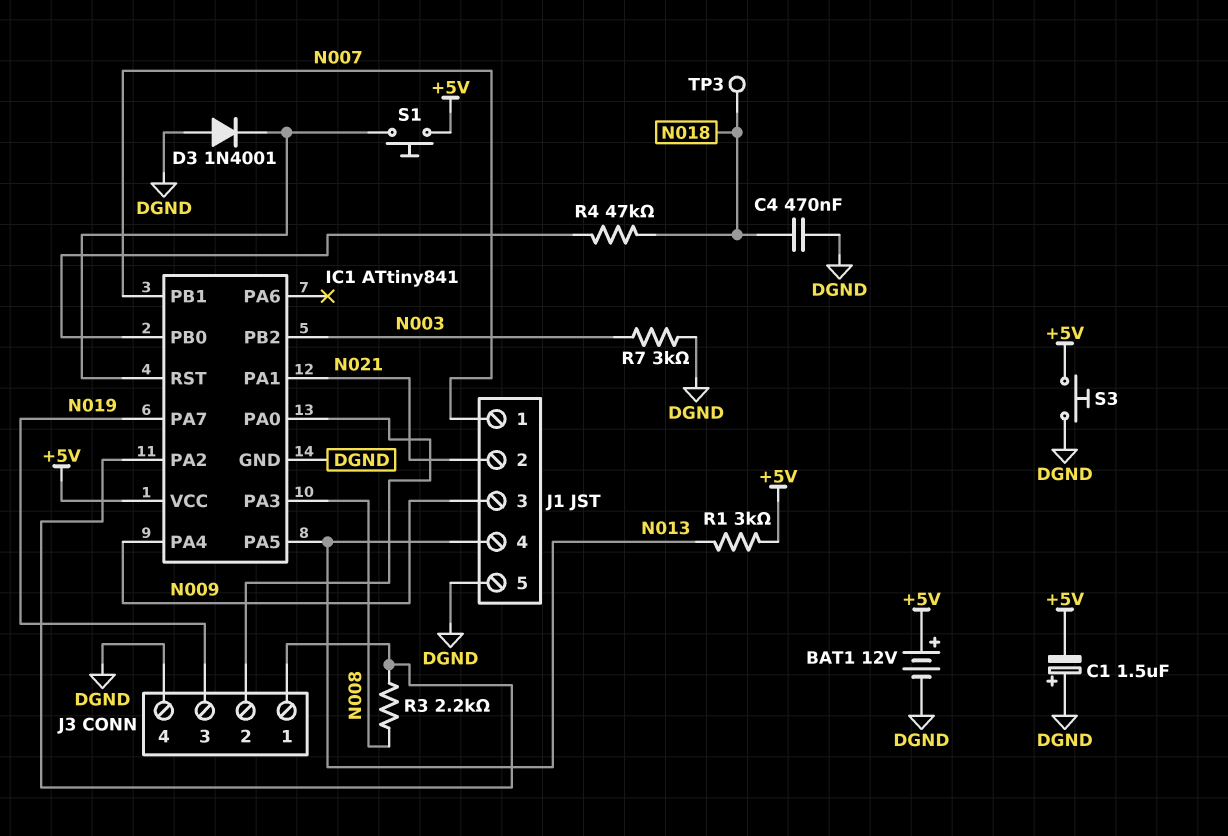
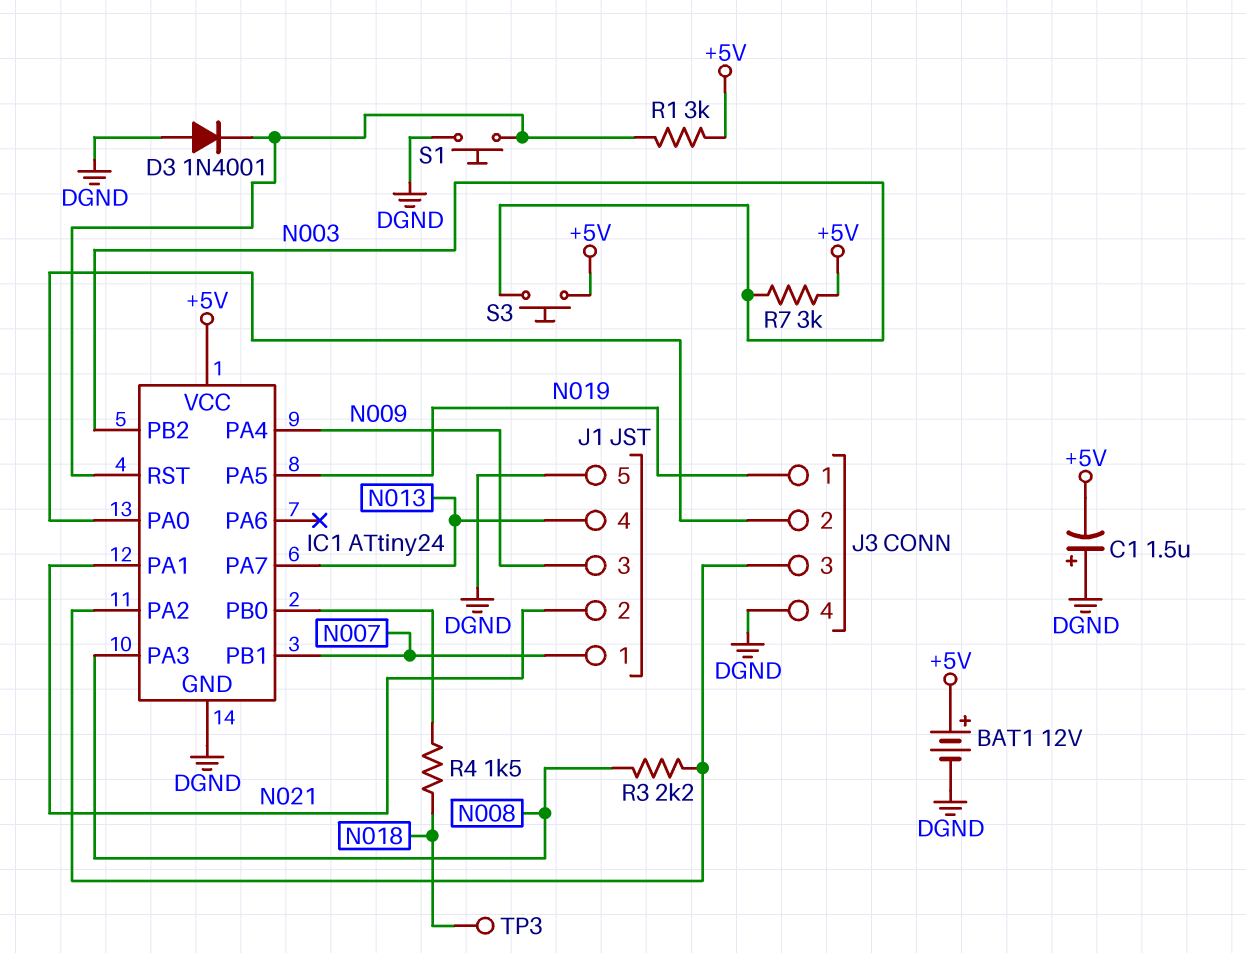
C4: 470nF (DGND, N018) -> none
IC1: ATtiny841 -> ATtiny24
IC1 pin PA5: N013 -> N019
IC1 pin PA7: N019 -> N013
J3 pin 1: IC1/PA2 -> N019
J3 pin 3: N019 -> IC1/PA2
R1: 3k (+5V, N013) -> 3k (+5V, IC1/RST)
R4: 47k (IC1/PB0, N018) -> 1.5k (IC1/PB0, N018)
R7: 3k (DGND, N003) -> 3k (+5V, N003)
S1: button (+5V, IC1/RST) -> button (DGND, IC1/RST)
S3: button (+5V, DGND) -> button (+5V, N003)

